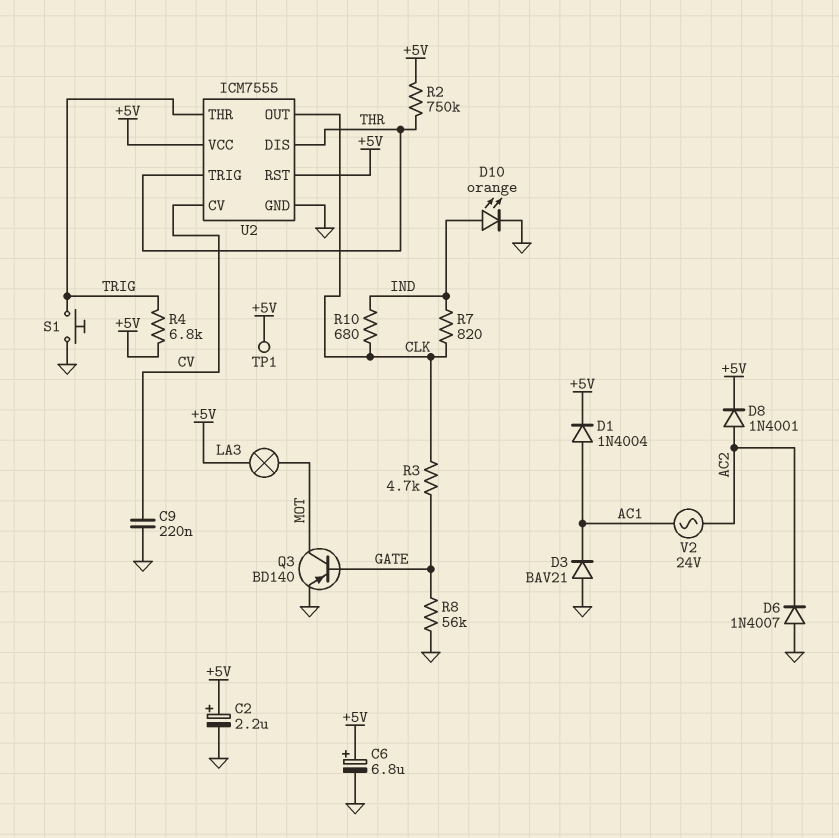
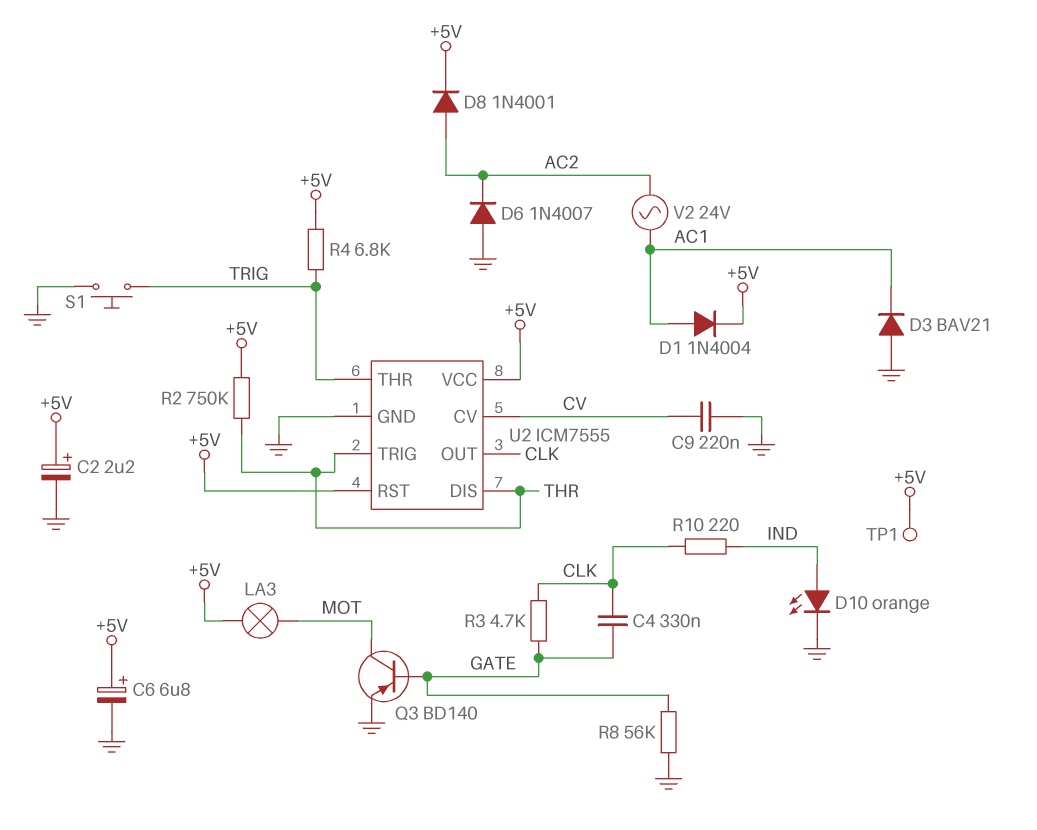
C4: none -> 330nF (CLK, GATE)
R7: 820 (CLK, IND) -> none
R10: 680 (CLK, IND) -> 220 (CLK, IND)

